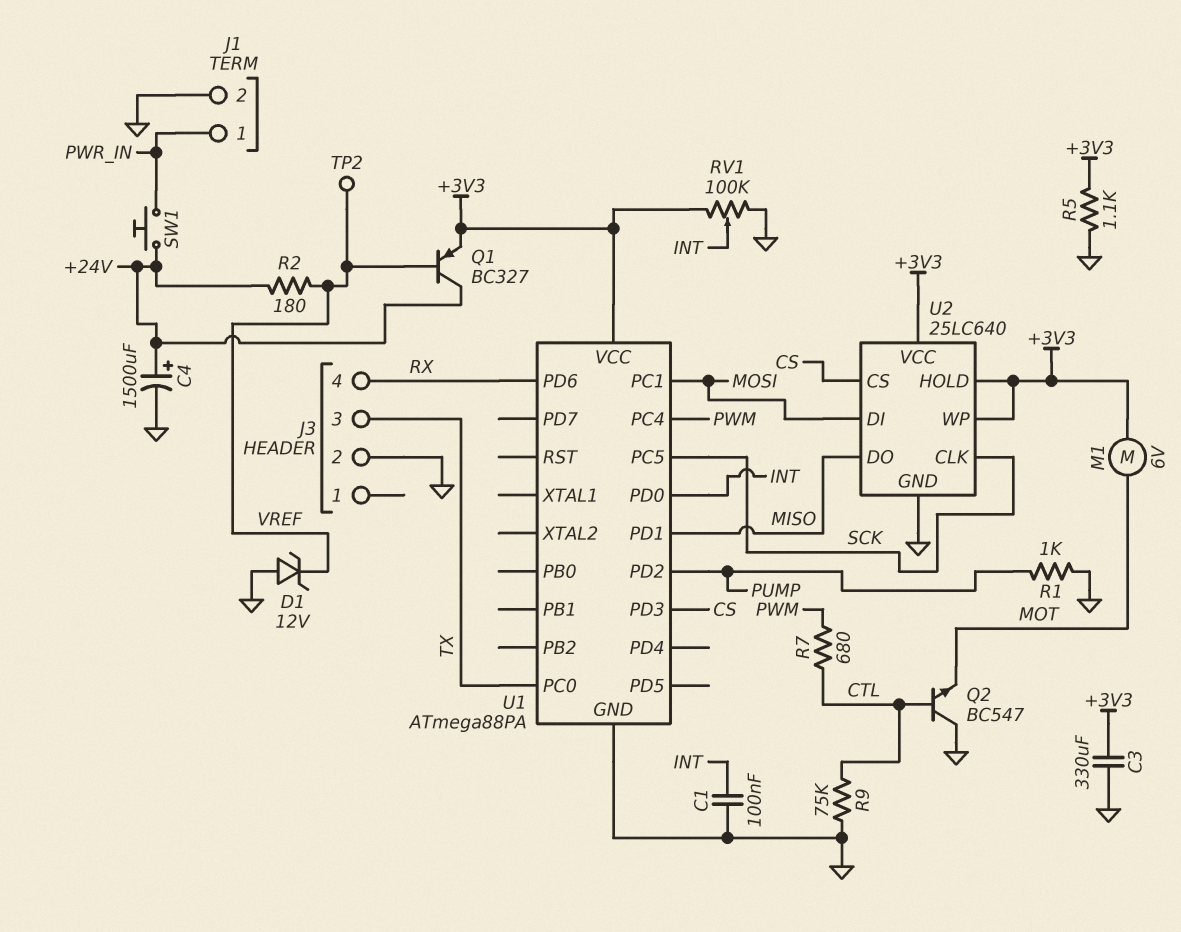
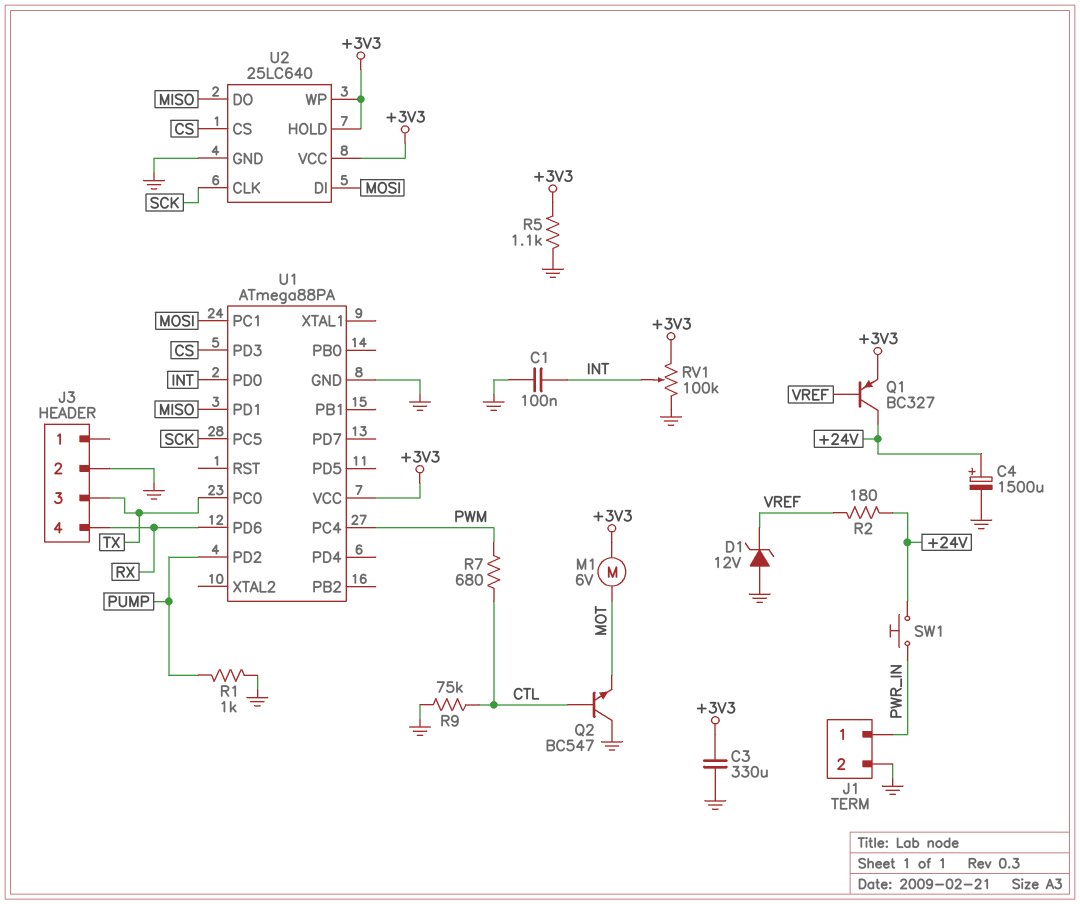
TP2: test point (VREF) -> none

